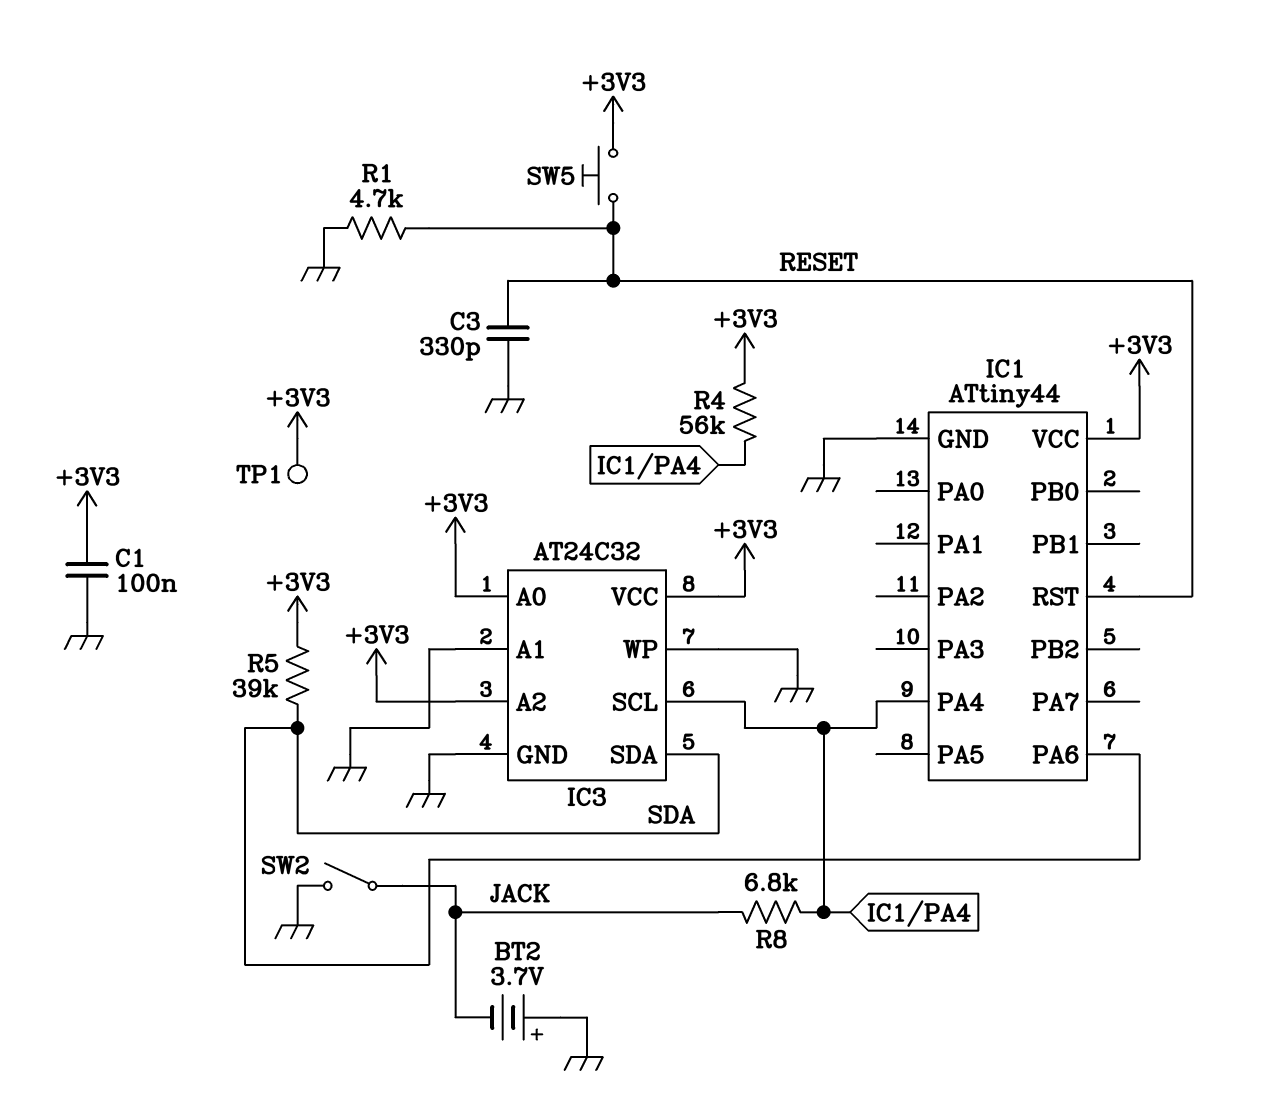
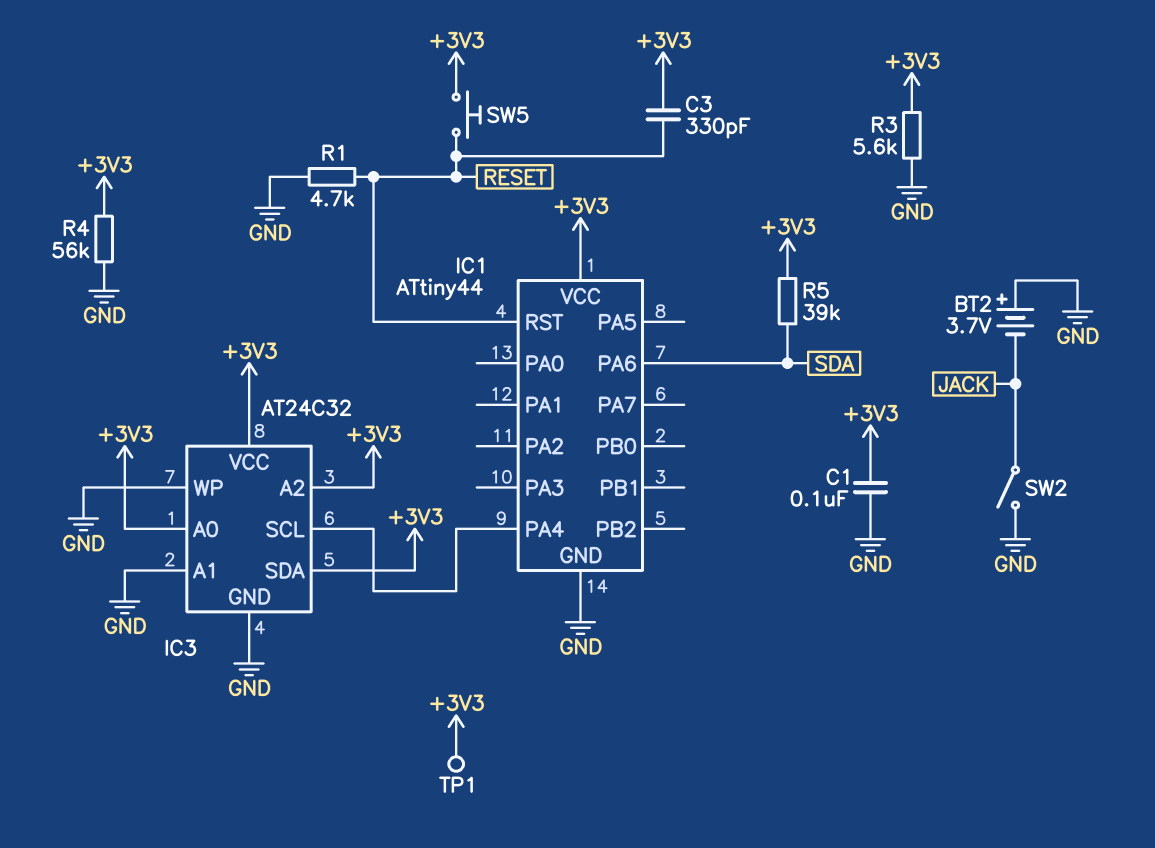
C3: 330pF (GND, RESET) -> 330pF (+3V3, RESET)
IC3 pin SDA: SDA -> +3V3
R3: none -> 5.6k (+3V3, GND)
R4: 56k (+3V3, IC1/PA4) -> 56k (+3V3, GND)
R8: 6.8k (IC1/PA4, JACK) -> none

